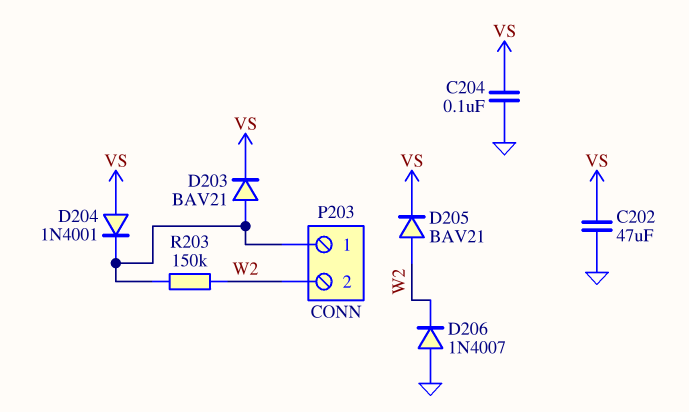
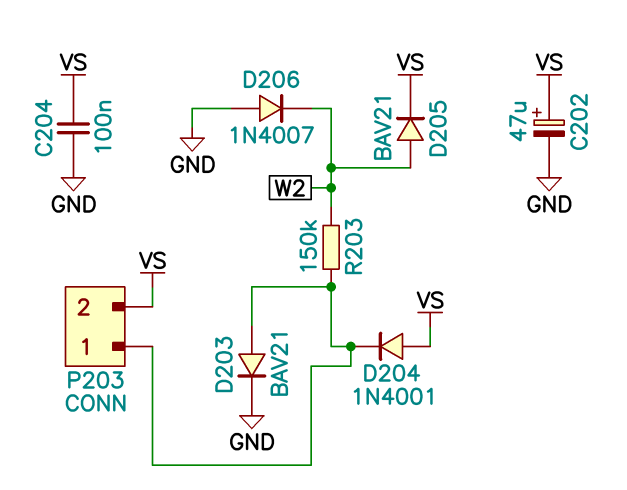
C202: 47uF (GND, VS) -> 47uF (plus VS, minus GND)
D203: diode BAV21 (A P203/1, K VS) -> diode BAV21 (A P203/1, K GND)
P203 pin 2: W2 -> VS

